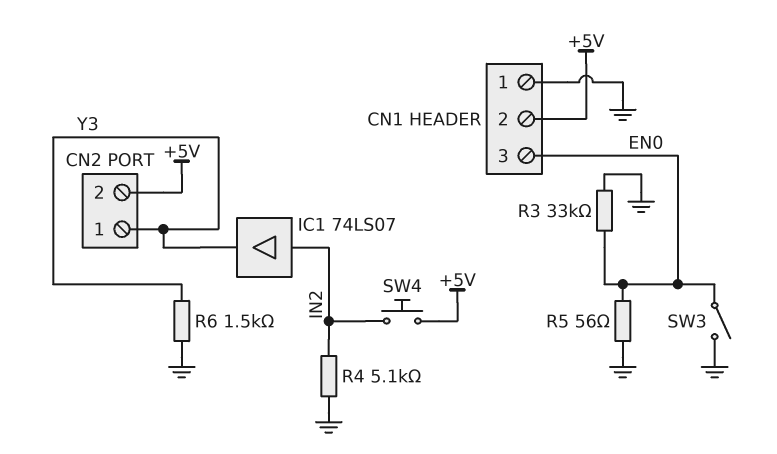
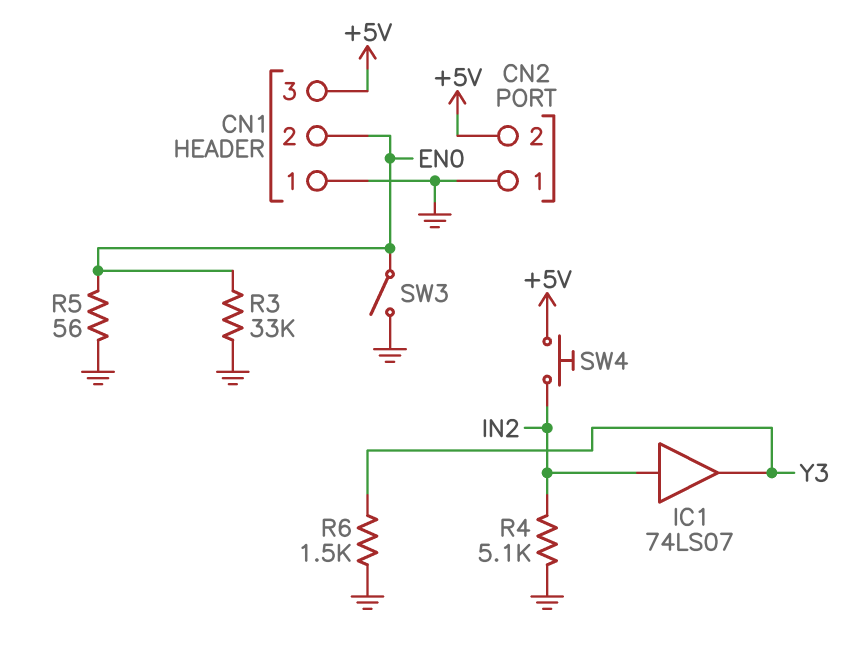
CN1 pin 2: +5V -> EN0
CN1 pin 3: EN0 -> +5V
CN2 pin 1: Y3 -> GND

